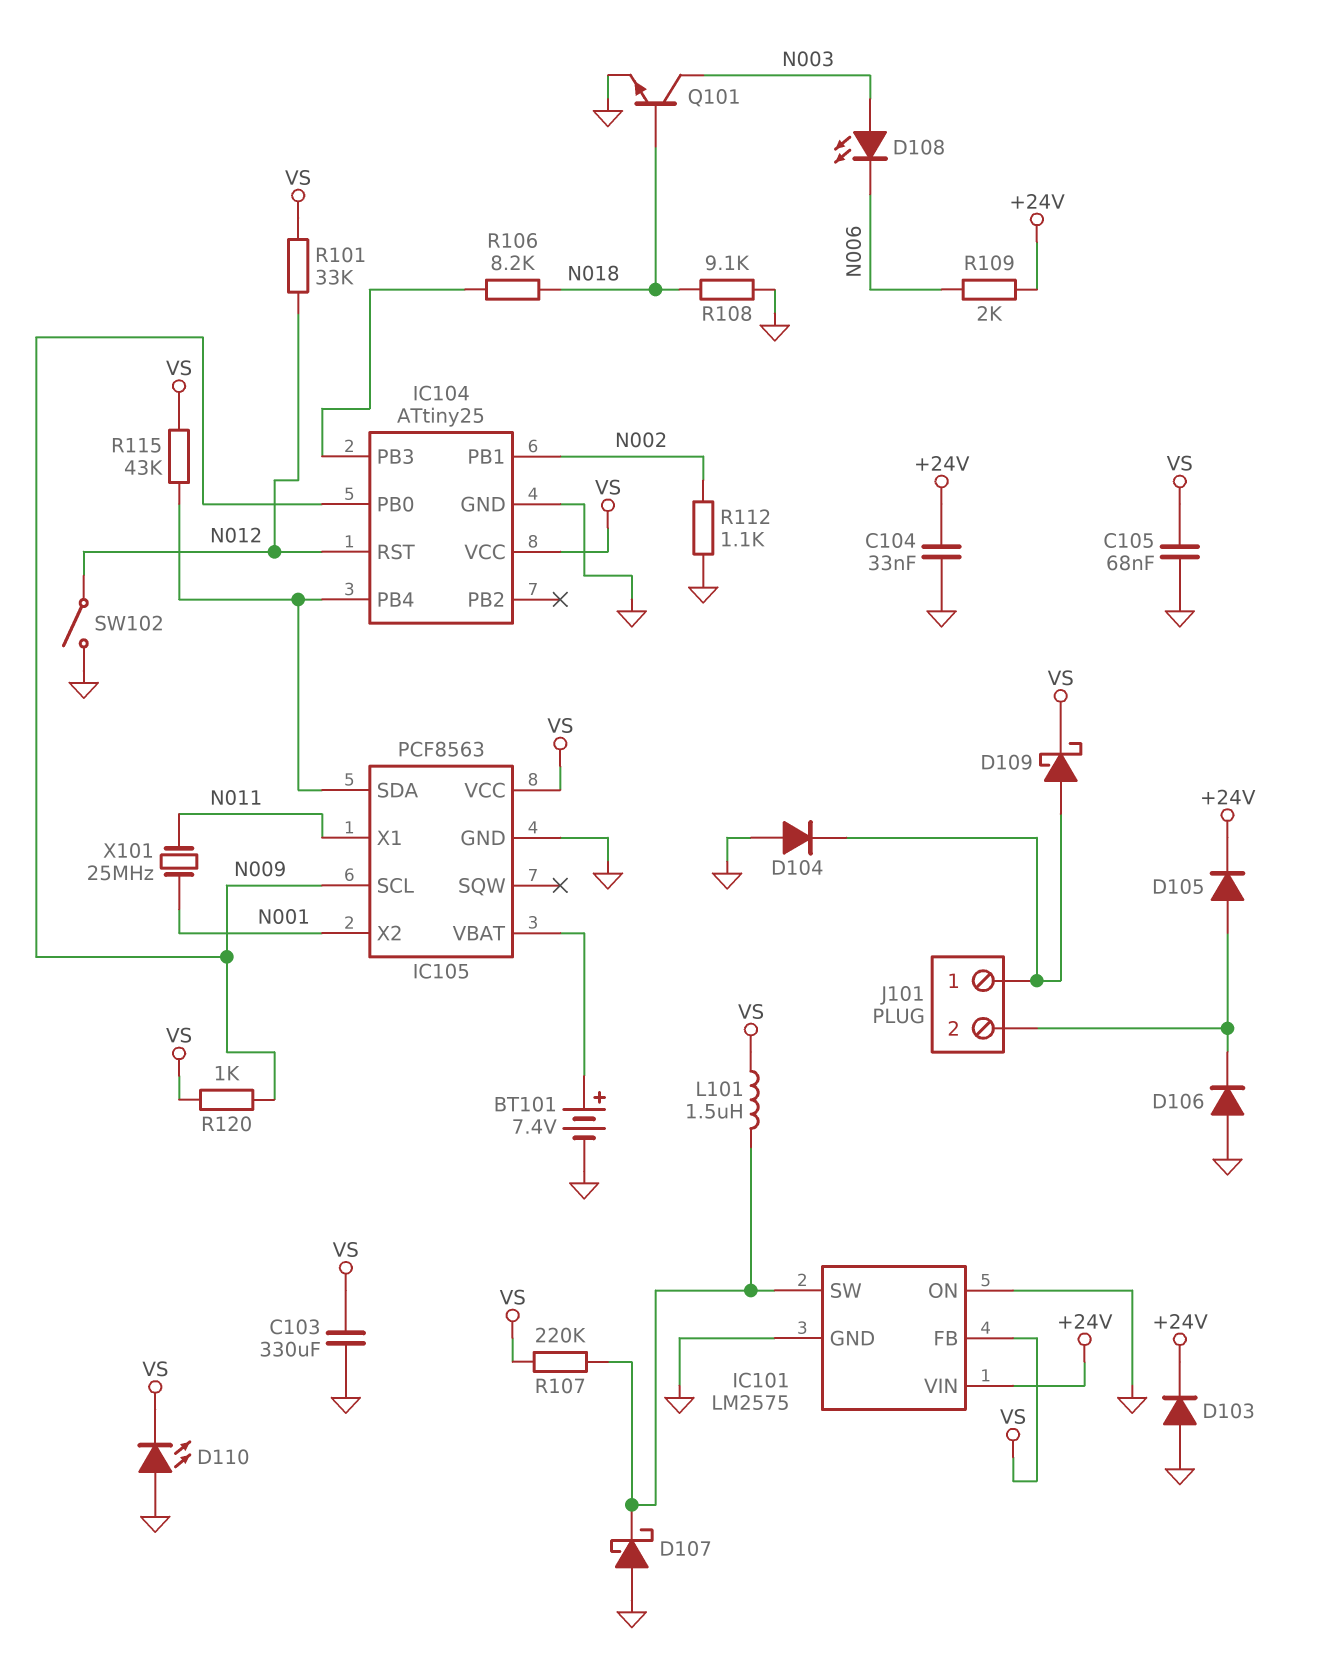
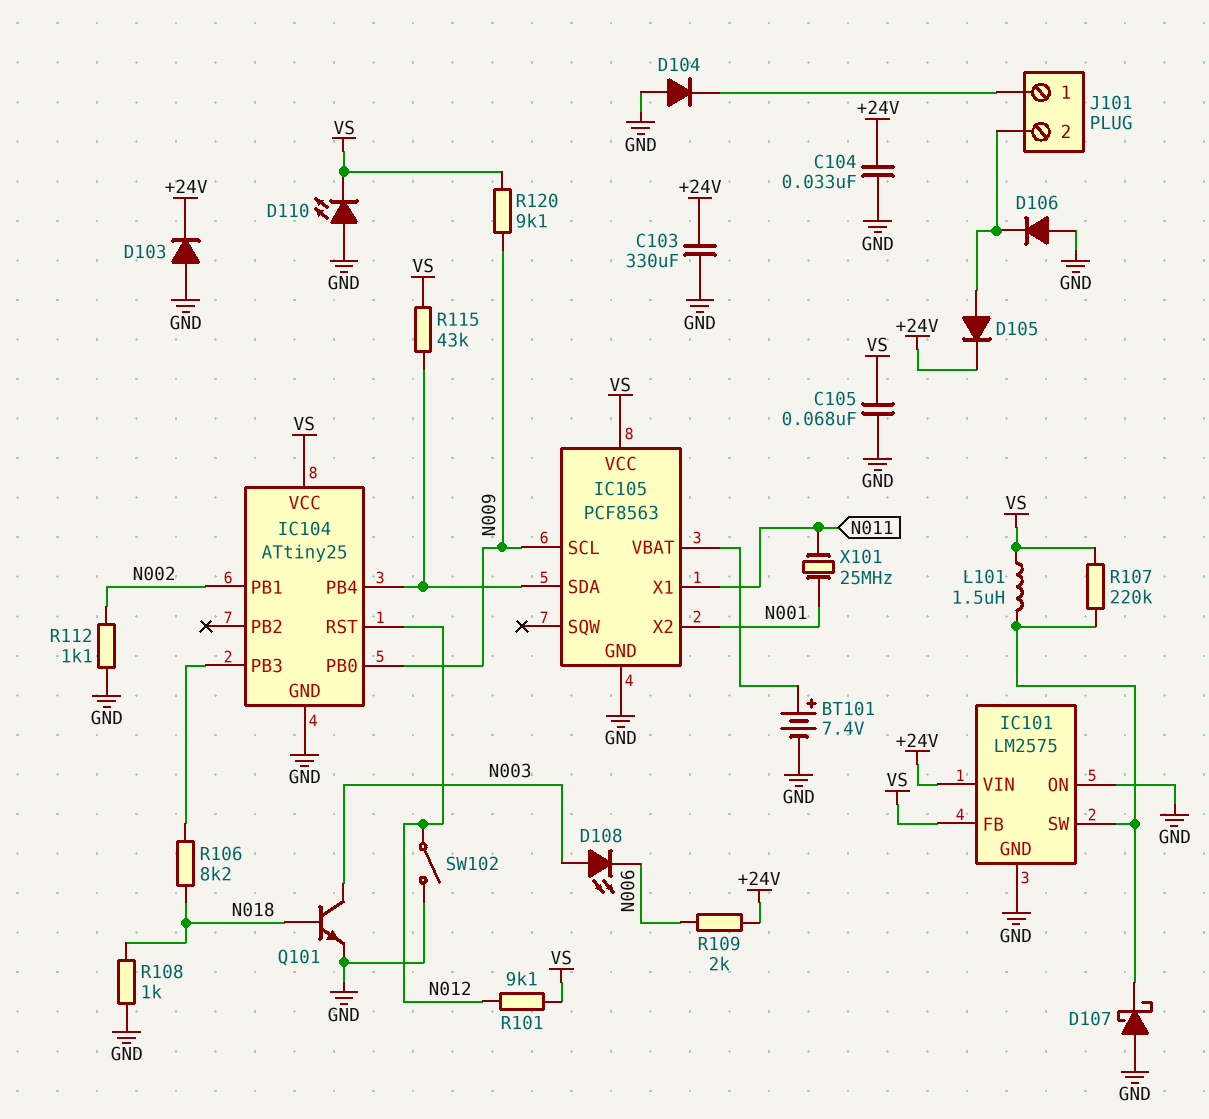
C103: 330uF (GND, VS) -> 330uF (+24V, GND)
D109: schottky (A J101/1, K VS) -> none
R101: 33k (N012, VS) -> 9.1k (N012, VS)
R108: 9.1k (GND, N018) -> 1k (GND, N018)
R120: 1k (N009, VS) -> 9.1k (N009, VS)

